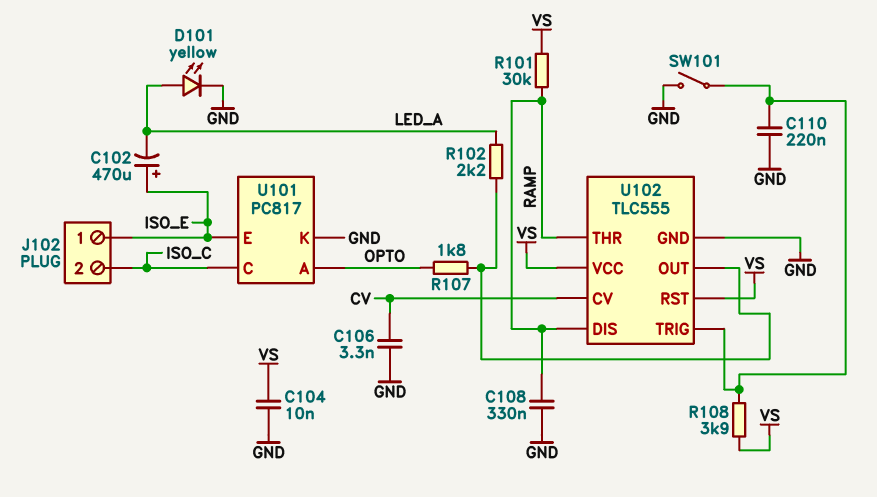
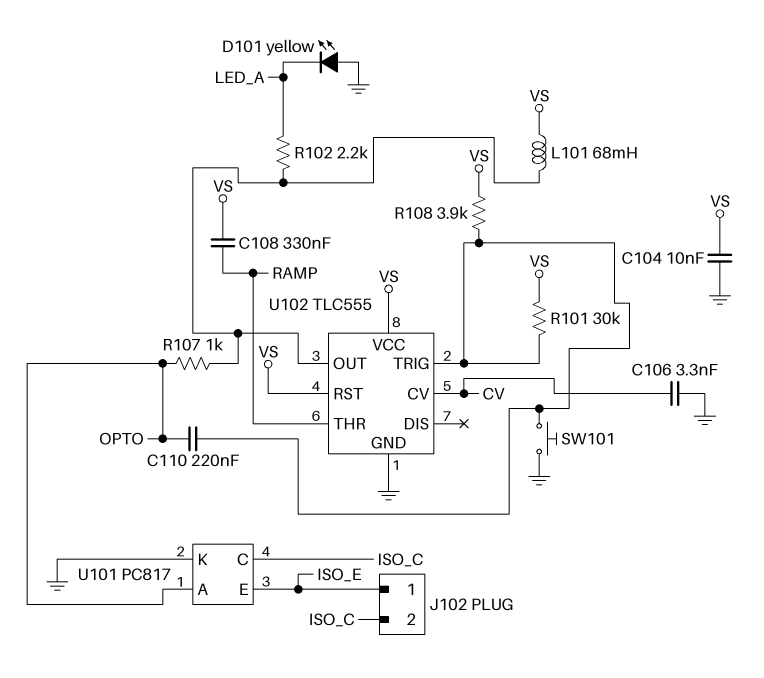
C102: 470uF (plus ISO_E, minus LED_A) -> none
C108: 330nF (GND, RAMP) -> 330nF (RAMP, VS)
C110: 220nF (GND, U102/TRIG) -> 220nF (OPTO, U102/TRIG)
D101: LED yellow (A LED_A, K GND) -> LED yellow (A GND, K LED_A)
L101: none -> 68mH (U102/OUT, VS)
R101: 30k (RAMP, VS) -> 30k (U102/TRIG, VS)
R107: 1.8k (OPTO, U102/OUT) -> 1k (OPTO, U102/OUT)
SW101: switch (GND, U102/TRIG) -> button (GND, U102/TRIG)
U102 pin DIS: RAMP -> none

